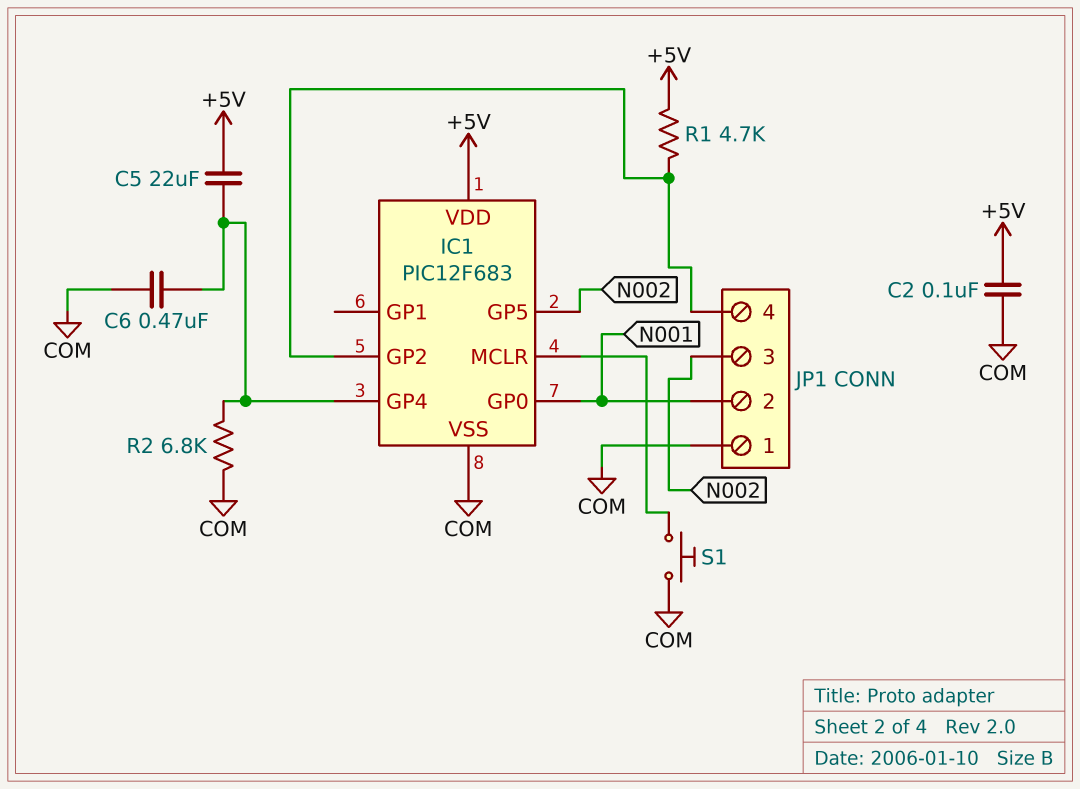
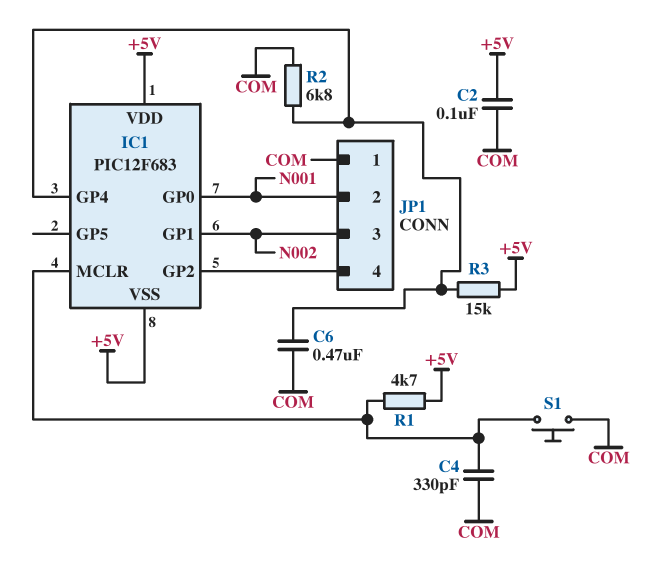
C4: none -> 330pF (COM, IC1/MCLR)
C5: 22uF (+5V, IC1/GP4) -> none
IC1 pin GP1: none -> N002
IC1 pin GP5: N002 -> none
IC1 pin VSS: COM -> +5V
R1: 4.7k (+5V, IC1/GP2) -> 4.7k (+5V, IC1/MCLR)
R3: none -> 15k (+5V, IC1/GP4)

